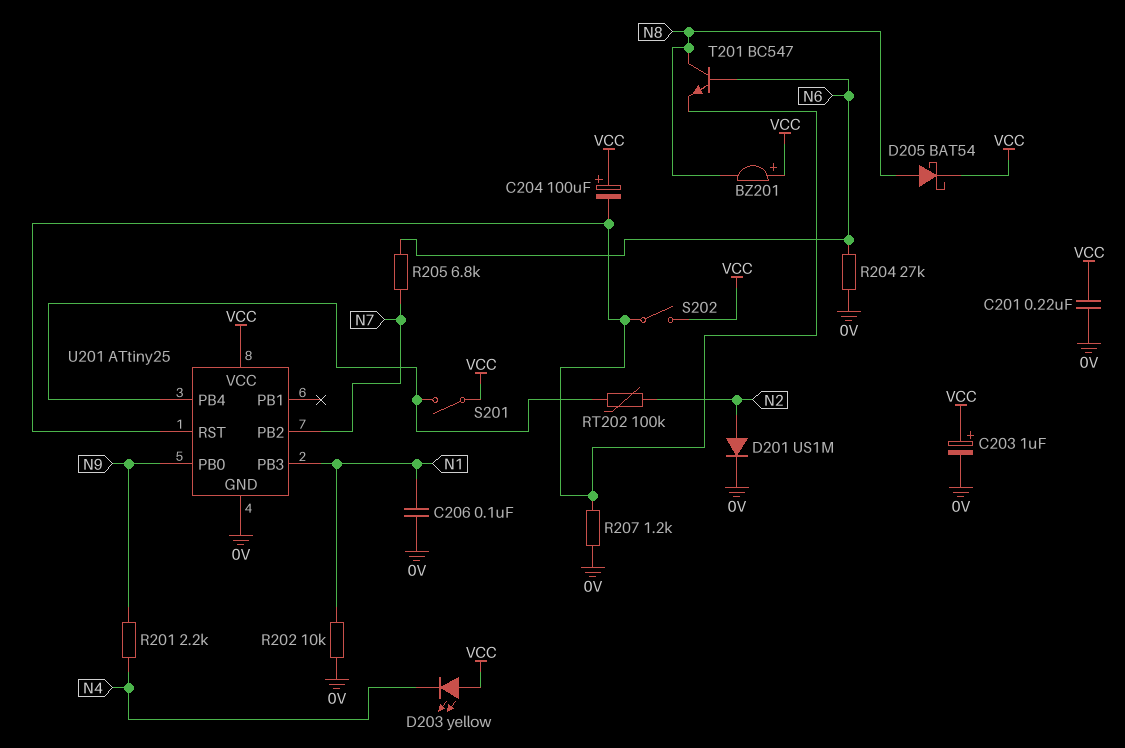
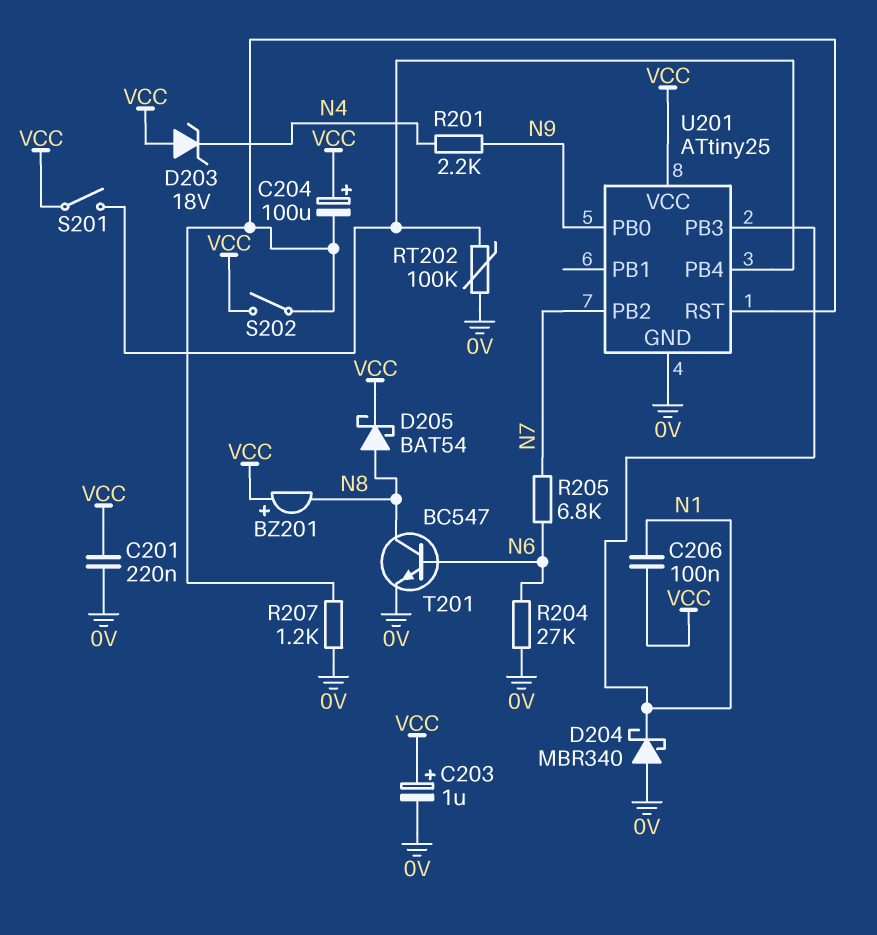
C206: 100nF (0V, N1) -> 100nF (N1, VCC)
D201: diode US1M (A N2, K 0V) -> none
D203: LED yellow (A VCC, K N4) -> zener 18V (A VCC, K N4)
D204: none -> schottky MBR340 (A 0V, K N1)
R202: 10k (0V, N1) -> none
RT202: 100k (N2, U201/PB4) -> 100k (0V, U201/PB4)
T201: NPN BC547 (B N6, C N8, E U201/RST) -> NPN BC547 (B N6, C N8, E 0V)

